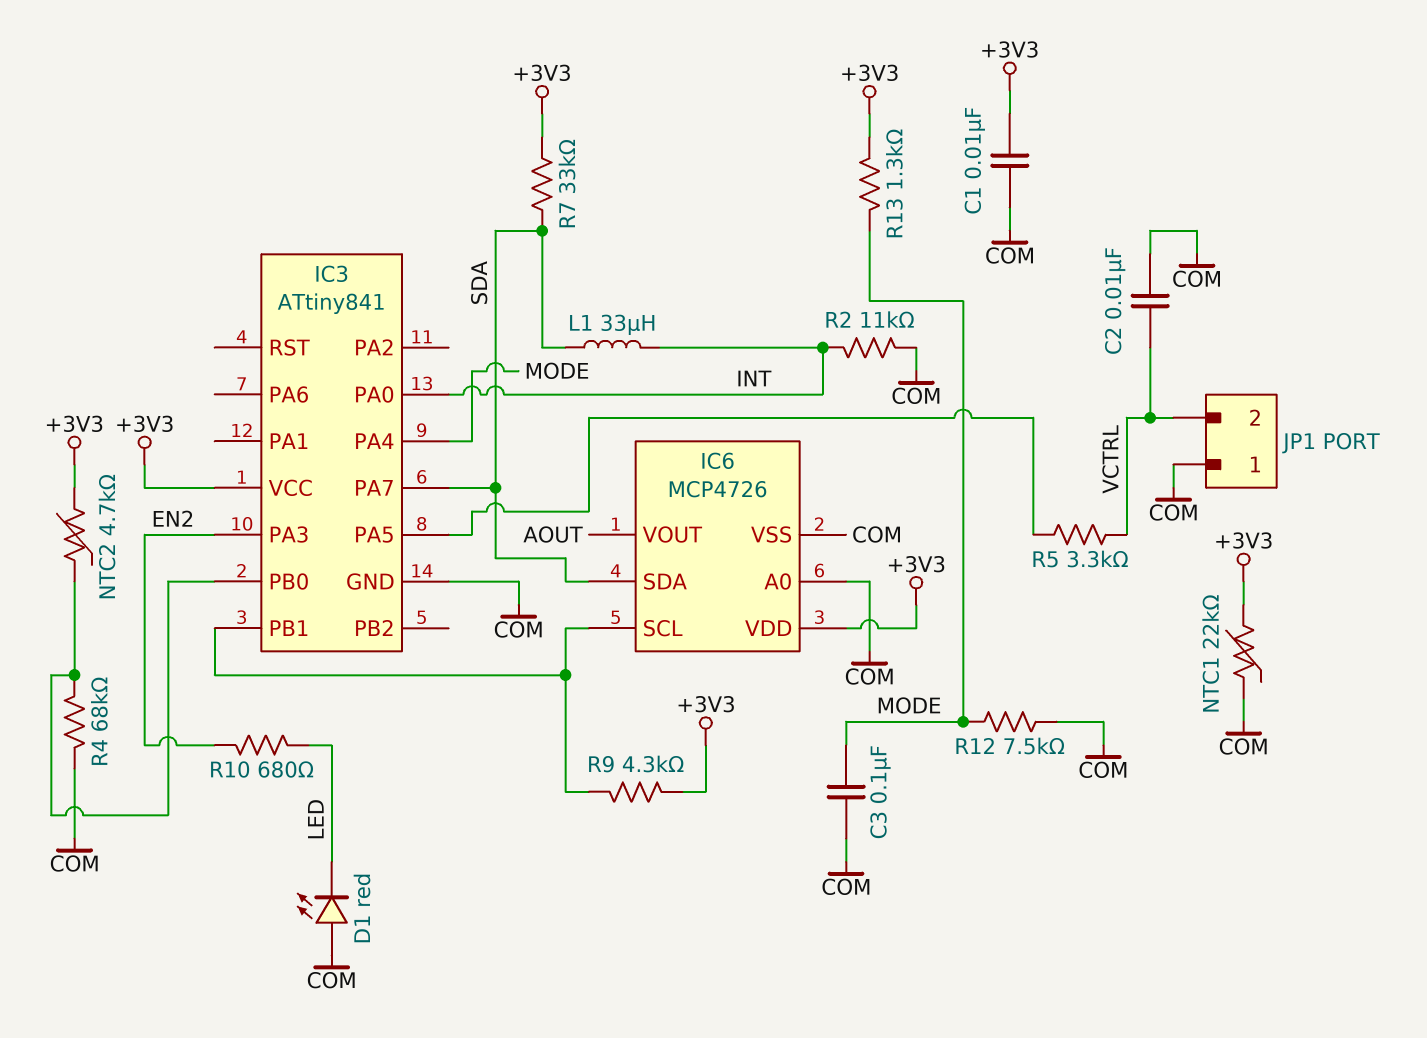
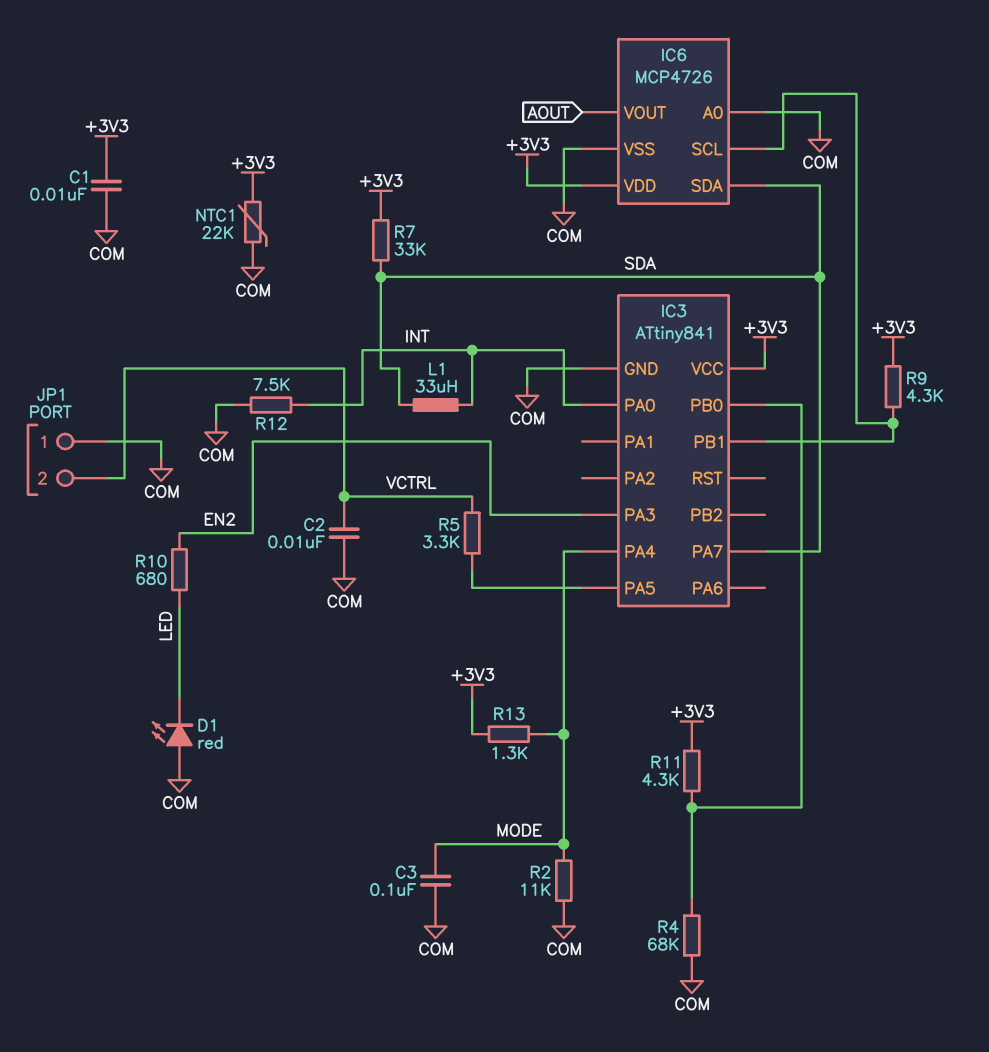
NTC2: 4.7k (+3V3, IC3/PB0) -> none
R2: 11k (COM, INT) -> 11k (COM, MODE)
R11: none -> 4.3k (+3V3, IC3/PB0)
R12: 7.5k (COM, MODE) -> 7.5k (COM, INT)

